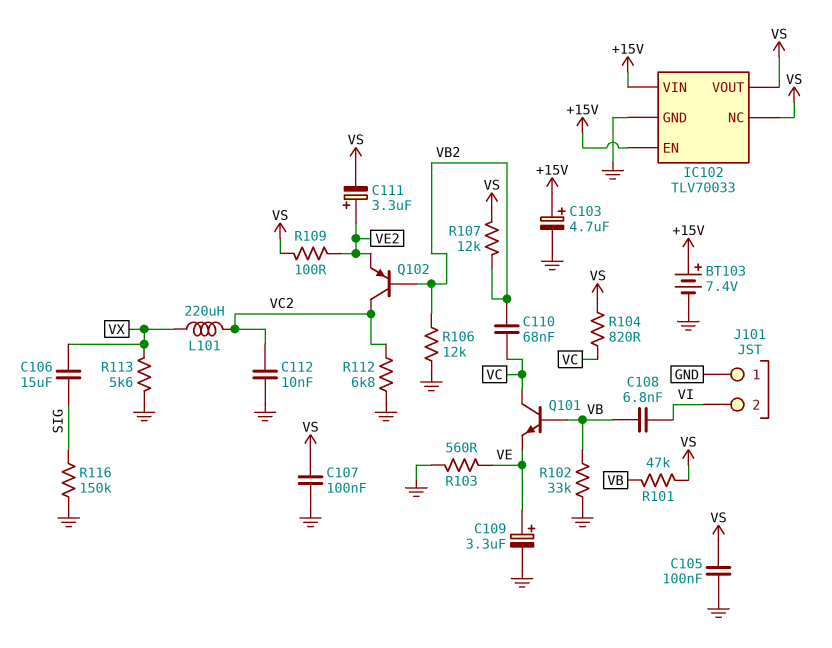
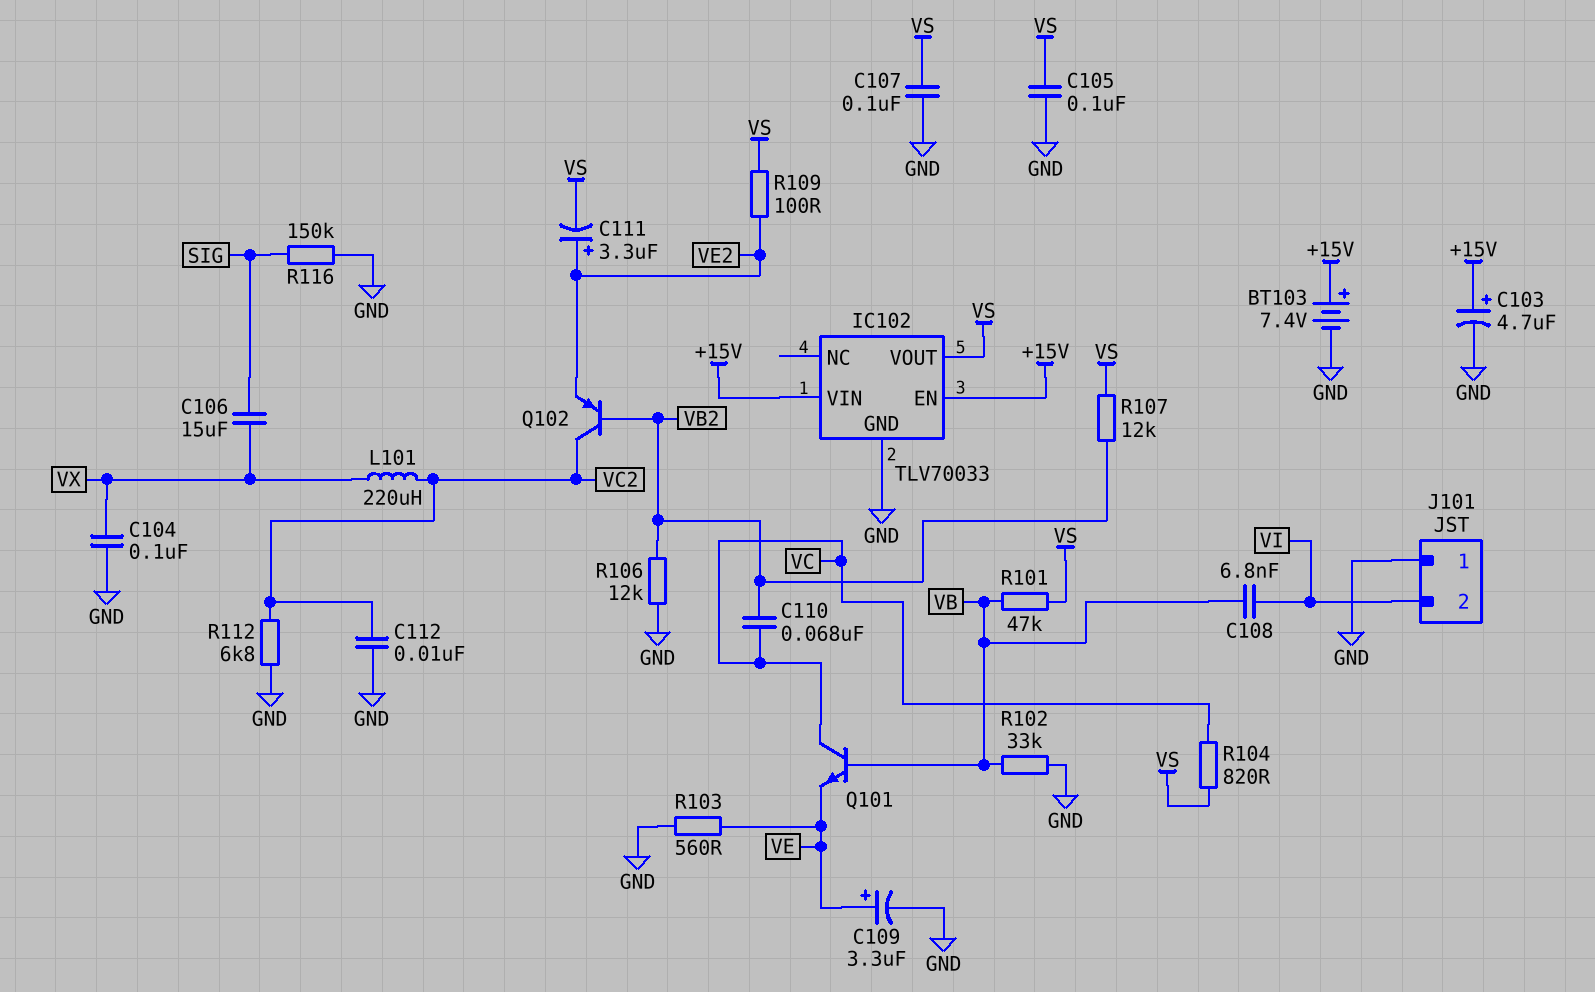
C104: none -> 100nF (GND, VX)
IC102 pin NC: VS -> none
R113: 5.6k (GND, VX) -> none

